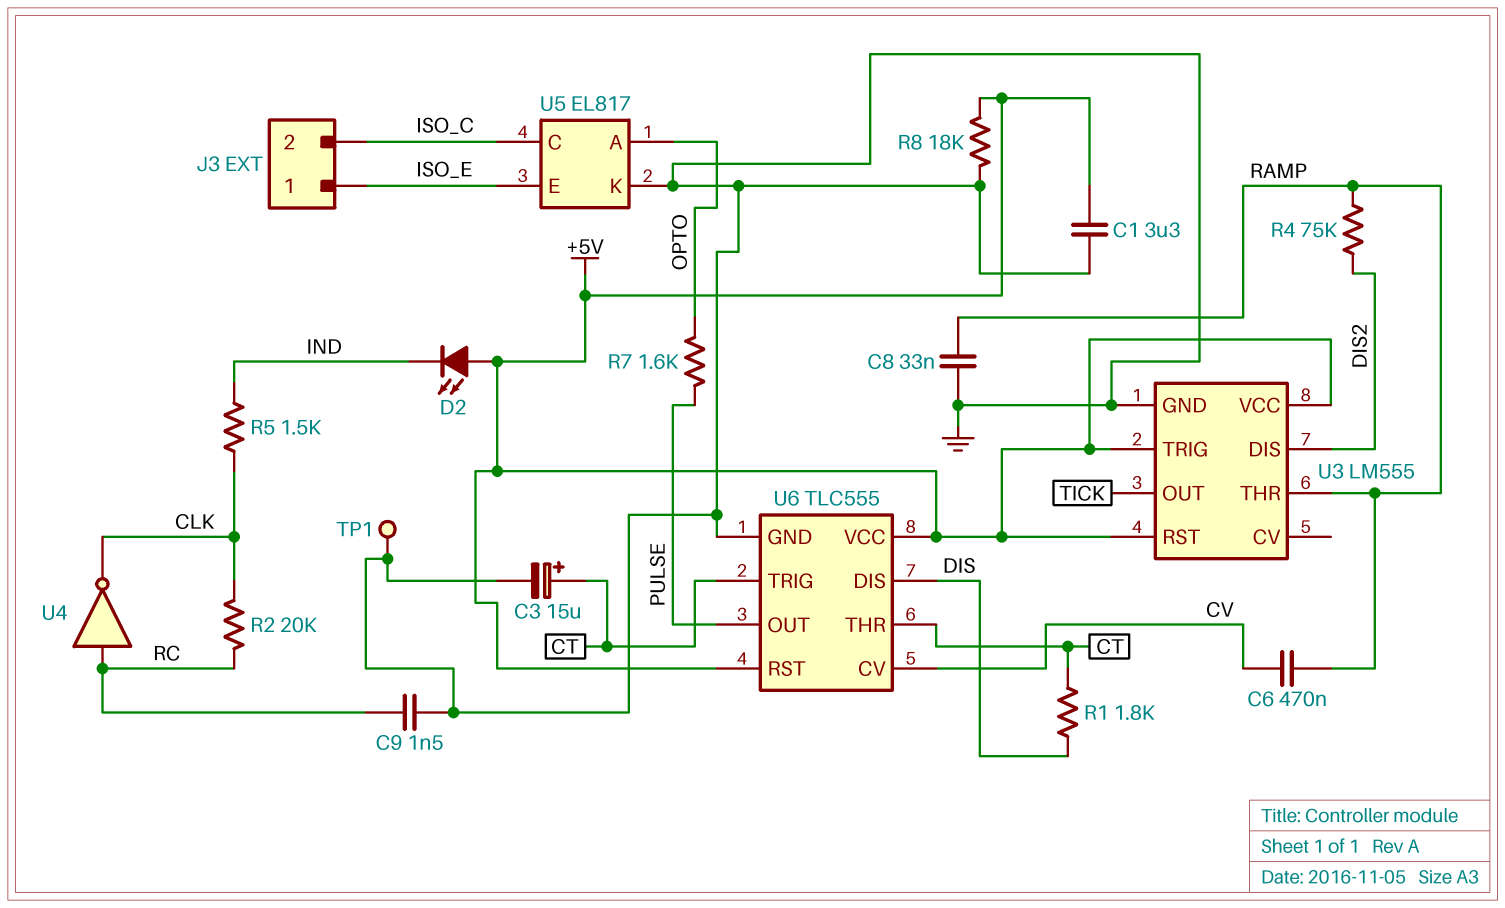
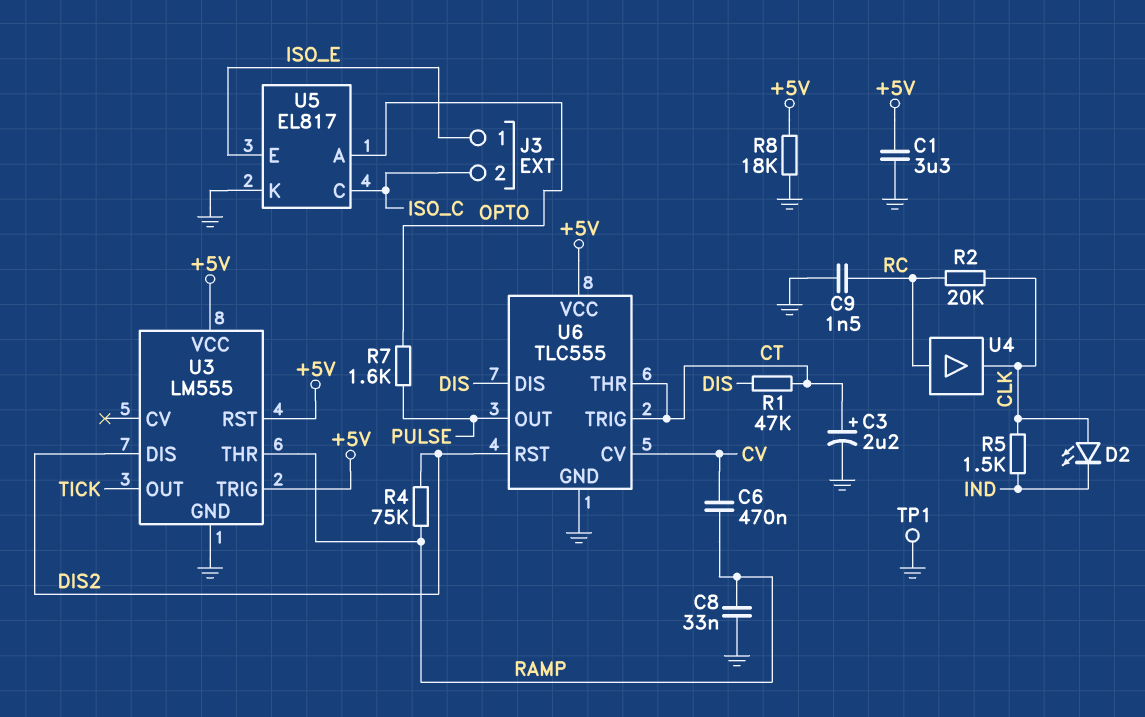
C3: 15uF (plus CT, minus GND) -> 2.2uF (plus CT, minus GND)
D2: LED (A +5V, K IND) -> LED (A CLK, K IND)
R1: 1.8k (CT, DIS) -> 47k (CT, DIS)
U4: NOT (in RC, out CLK) -> buffer (in RC, out CLK)
U6 pin RST: +5V -> DIS2

